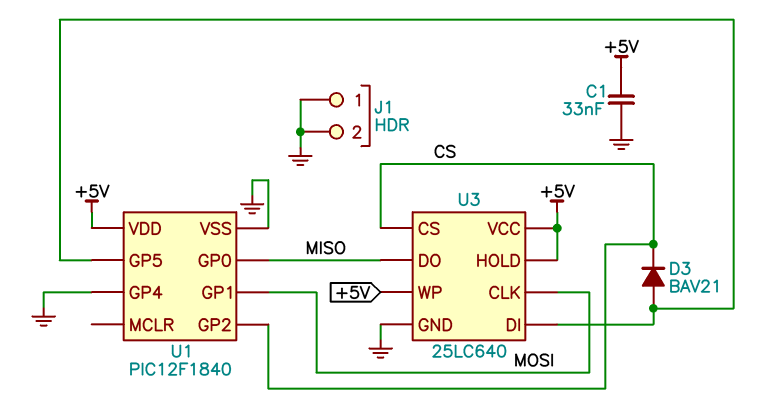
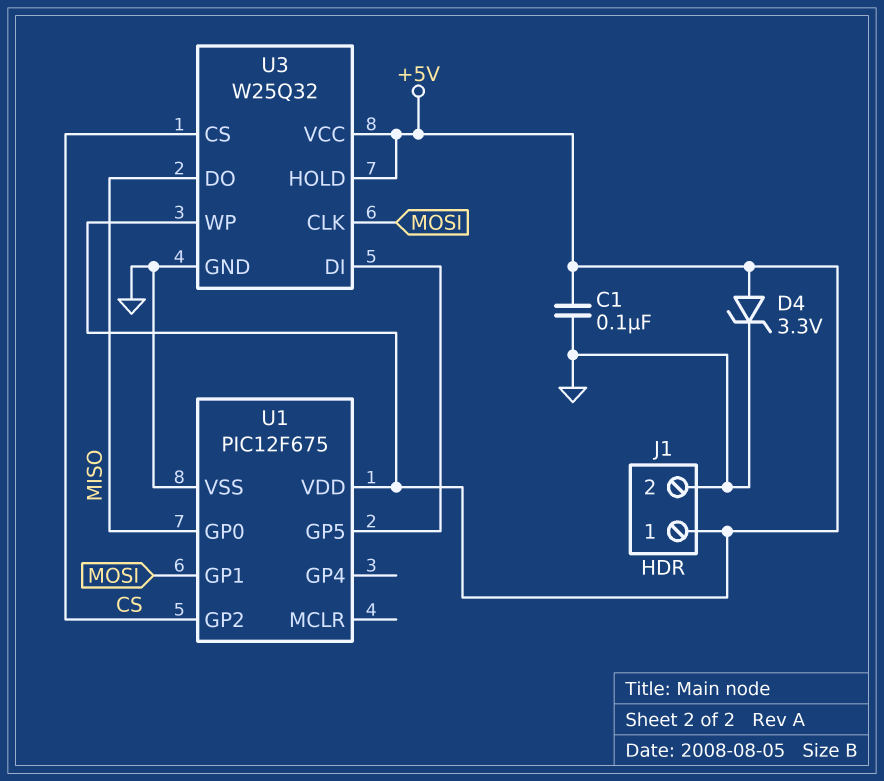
C1: 33nF (+5V, GND) -> 100nF (+5V, GND)
D3: diode BAV21 (A U1/GP5, K CS) -> none
D4: none -> zener 3.3V (A +5V, K GND)
J1 pin 1: GND -> +5V
U1: PIC12F1840 -> PIC12F675
U1 pin GP4: GND -> none
U3: 25LC640 -> W25Q32

